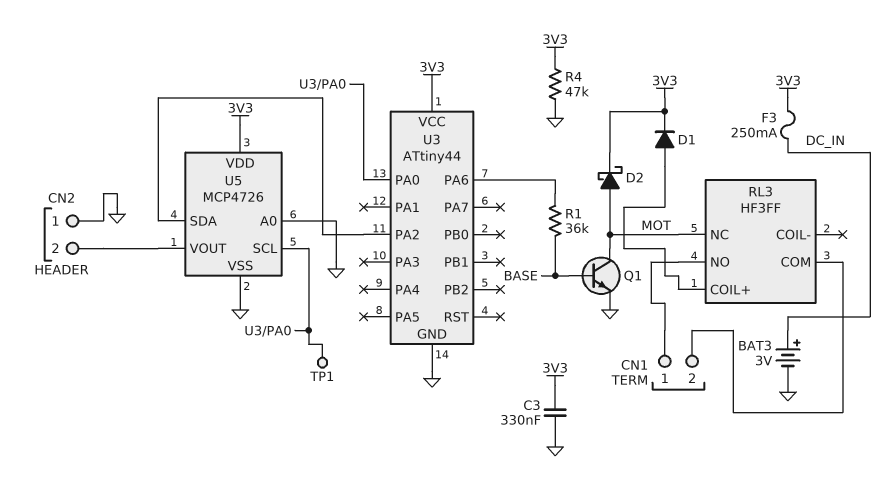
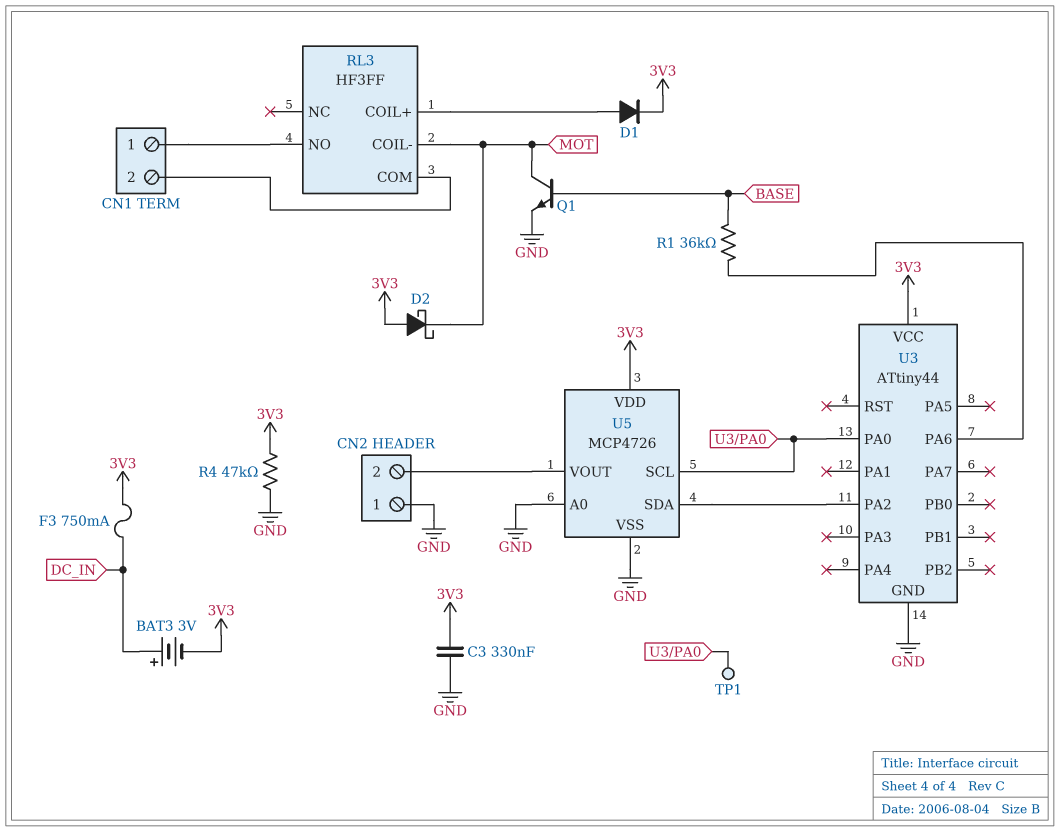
BAT3: 3V (plus DC_IN, minus GND) -> 3V (plus DC_IN, minus 3V3)
D2: schottky (A MOT, K 3V3) -> schottky (A 3V3, K MOT)
F3: 250mA (3V3, DC_IN) -> 750mA (3V3, DC_IN)
RL3 pin COIL-: none -> MOT
RL3 pin NC: MOT -> none

